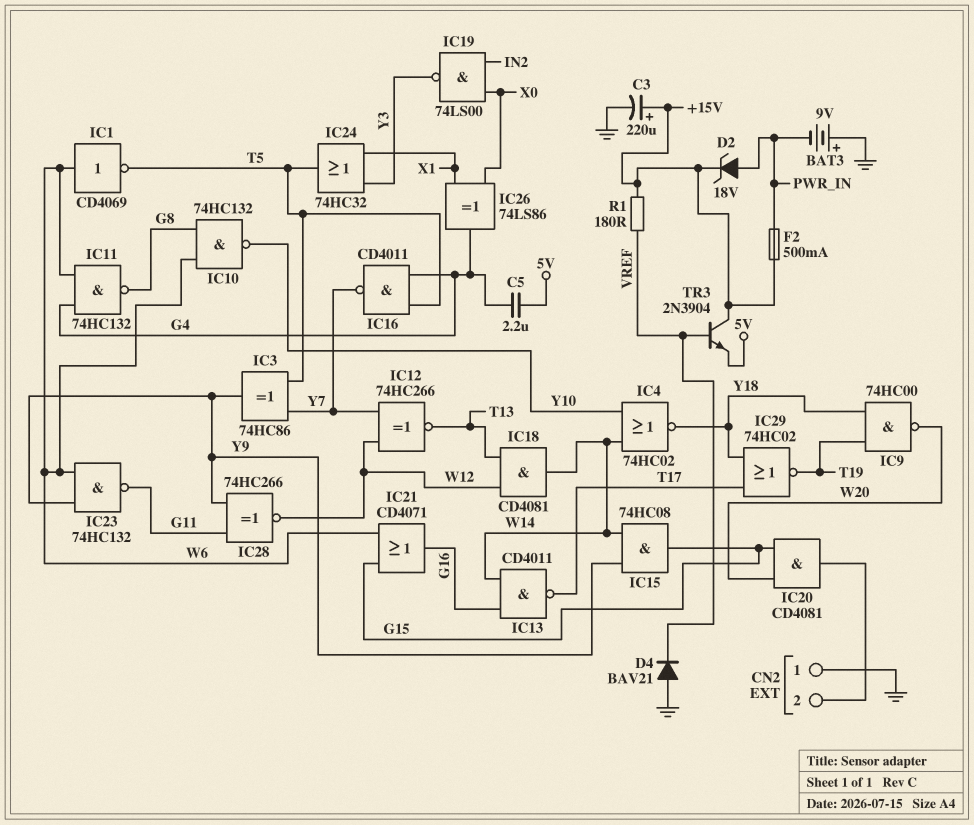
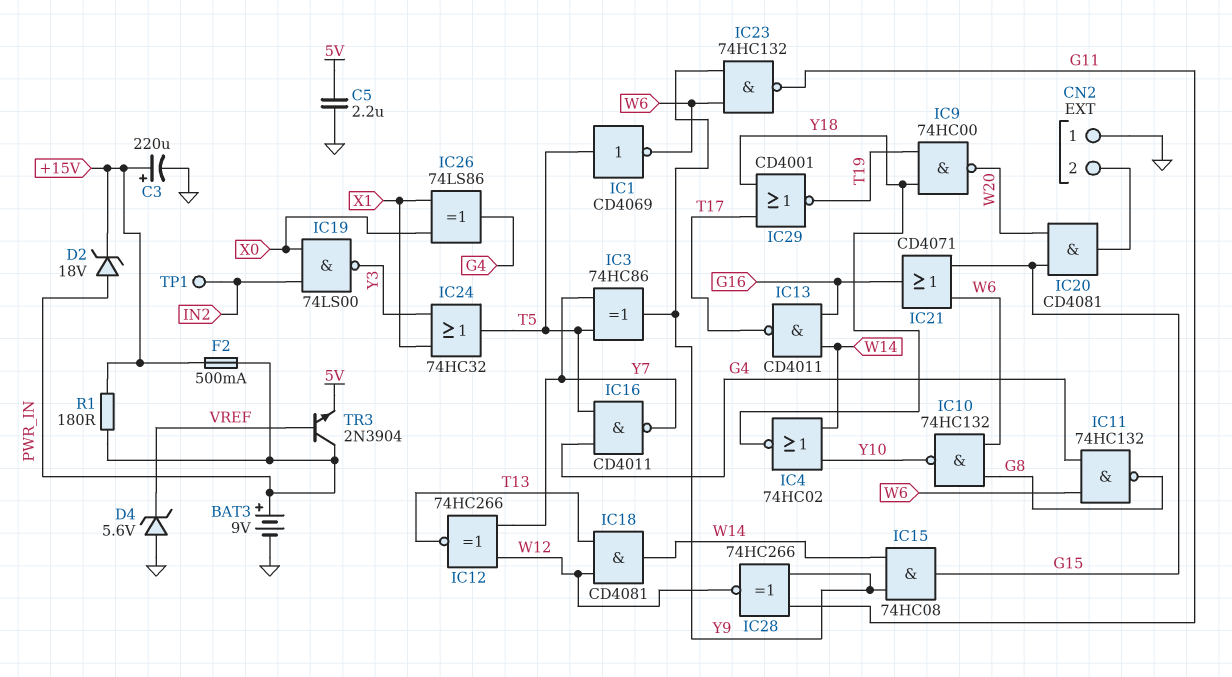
BAT3: 9V (plus GND, minus PWR_IN) -> 9V (plus PWR_IN, minus GND)
C5: 2.2uF (5V, G4) -> 2.2uF (5V, GND)
D4: diode BAV21 (A GND, K VREF) -> zener 5.6V (A GND, K VREF)
IC1: NOT CD4069 (in W6, out T5) -> NOT CD4069 (in T5, out W6)
IC29: NOR 74HC02 (in T17, in Y18, out T19) -> NOR CD4001 (in T17, in Y18, out T19)
R1: 180 (+15V, VREF) -> 180 (+15V, PWR_IN)
TP1: none -> test point (IN2)
TR3: NPN 2N3904 (B VREF, C +15V, E 5V) -> NPN 2N3904 (B VREF, C PWR_IN, E 5V)

